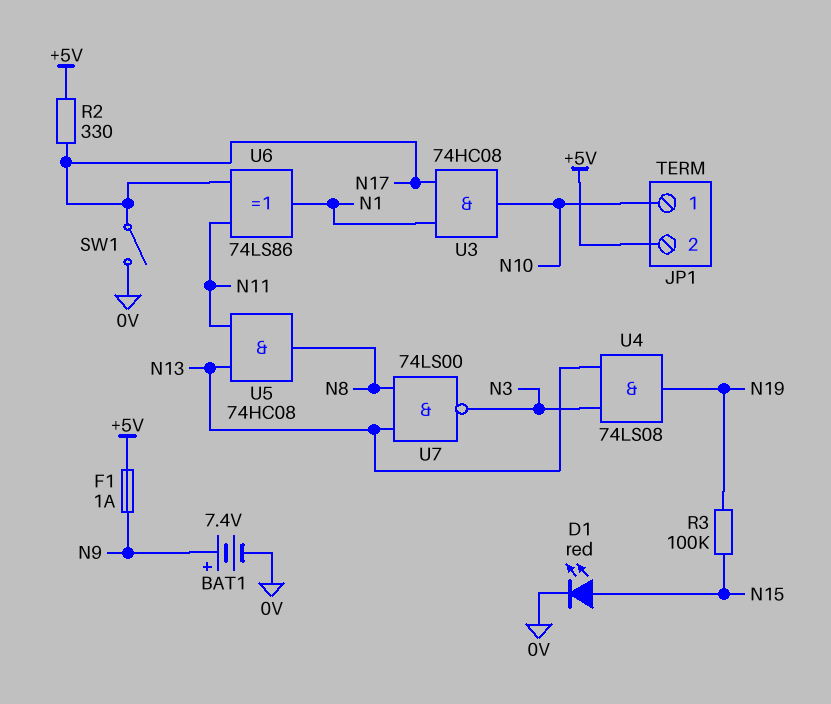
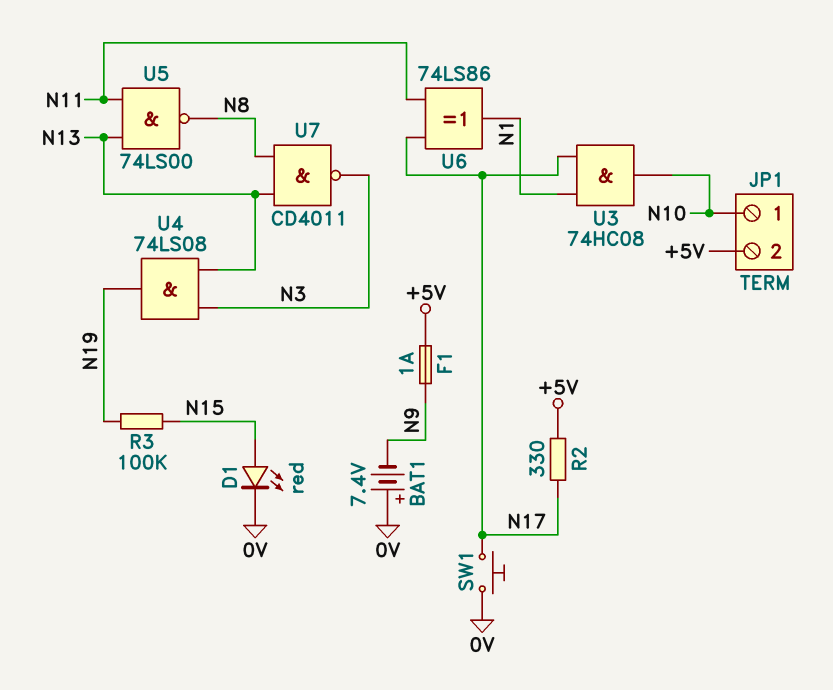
BAT1: 7.4V (plus N9, minus 0V) -> 7.4V (plus 0V, minus N9)
SW1: switch (0V, N17) -> button (0V, N17)
U5: AND 74HC08 (in N11, in N13, out N8) -> NAND 74LS00 (in N11, in N13, out N8)
U7: NAND 74LS00 (in N8, in N13, out N3) -> NAND CD4011 (in N8, in N13, out N3)

